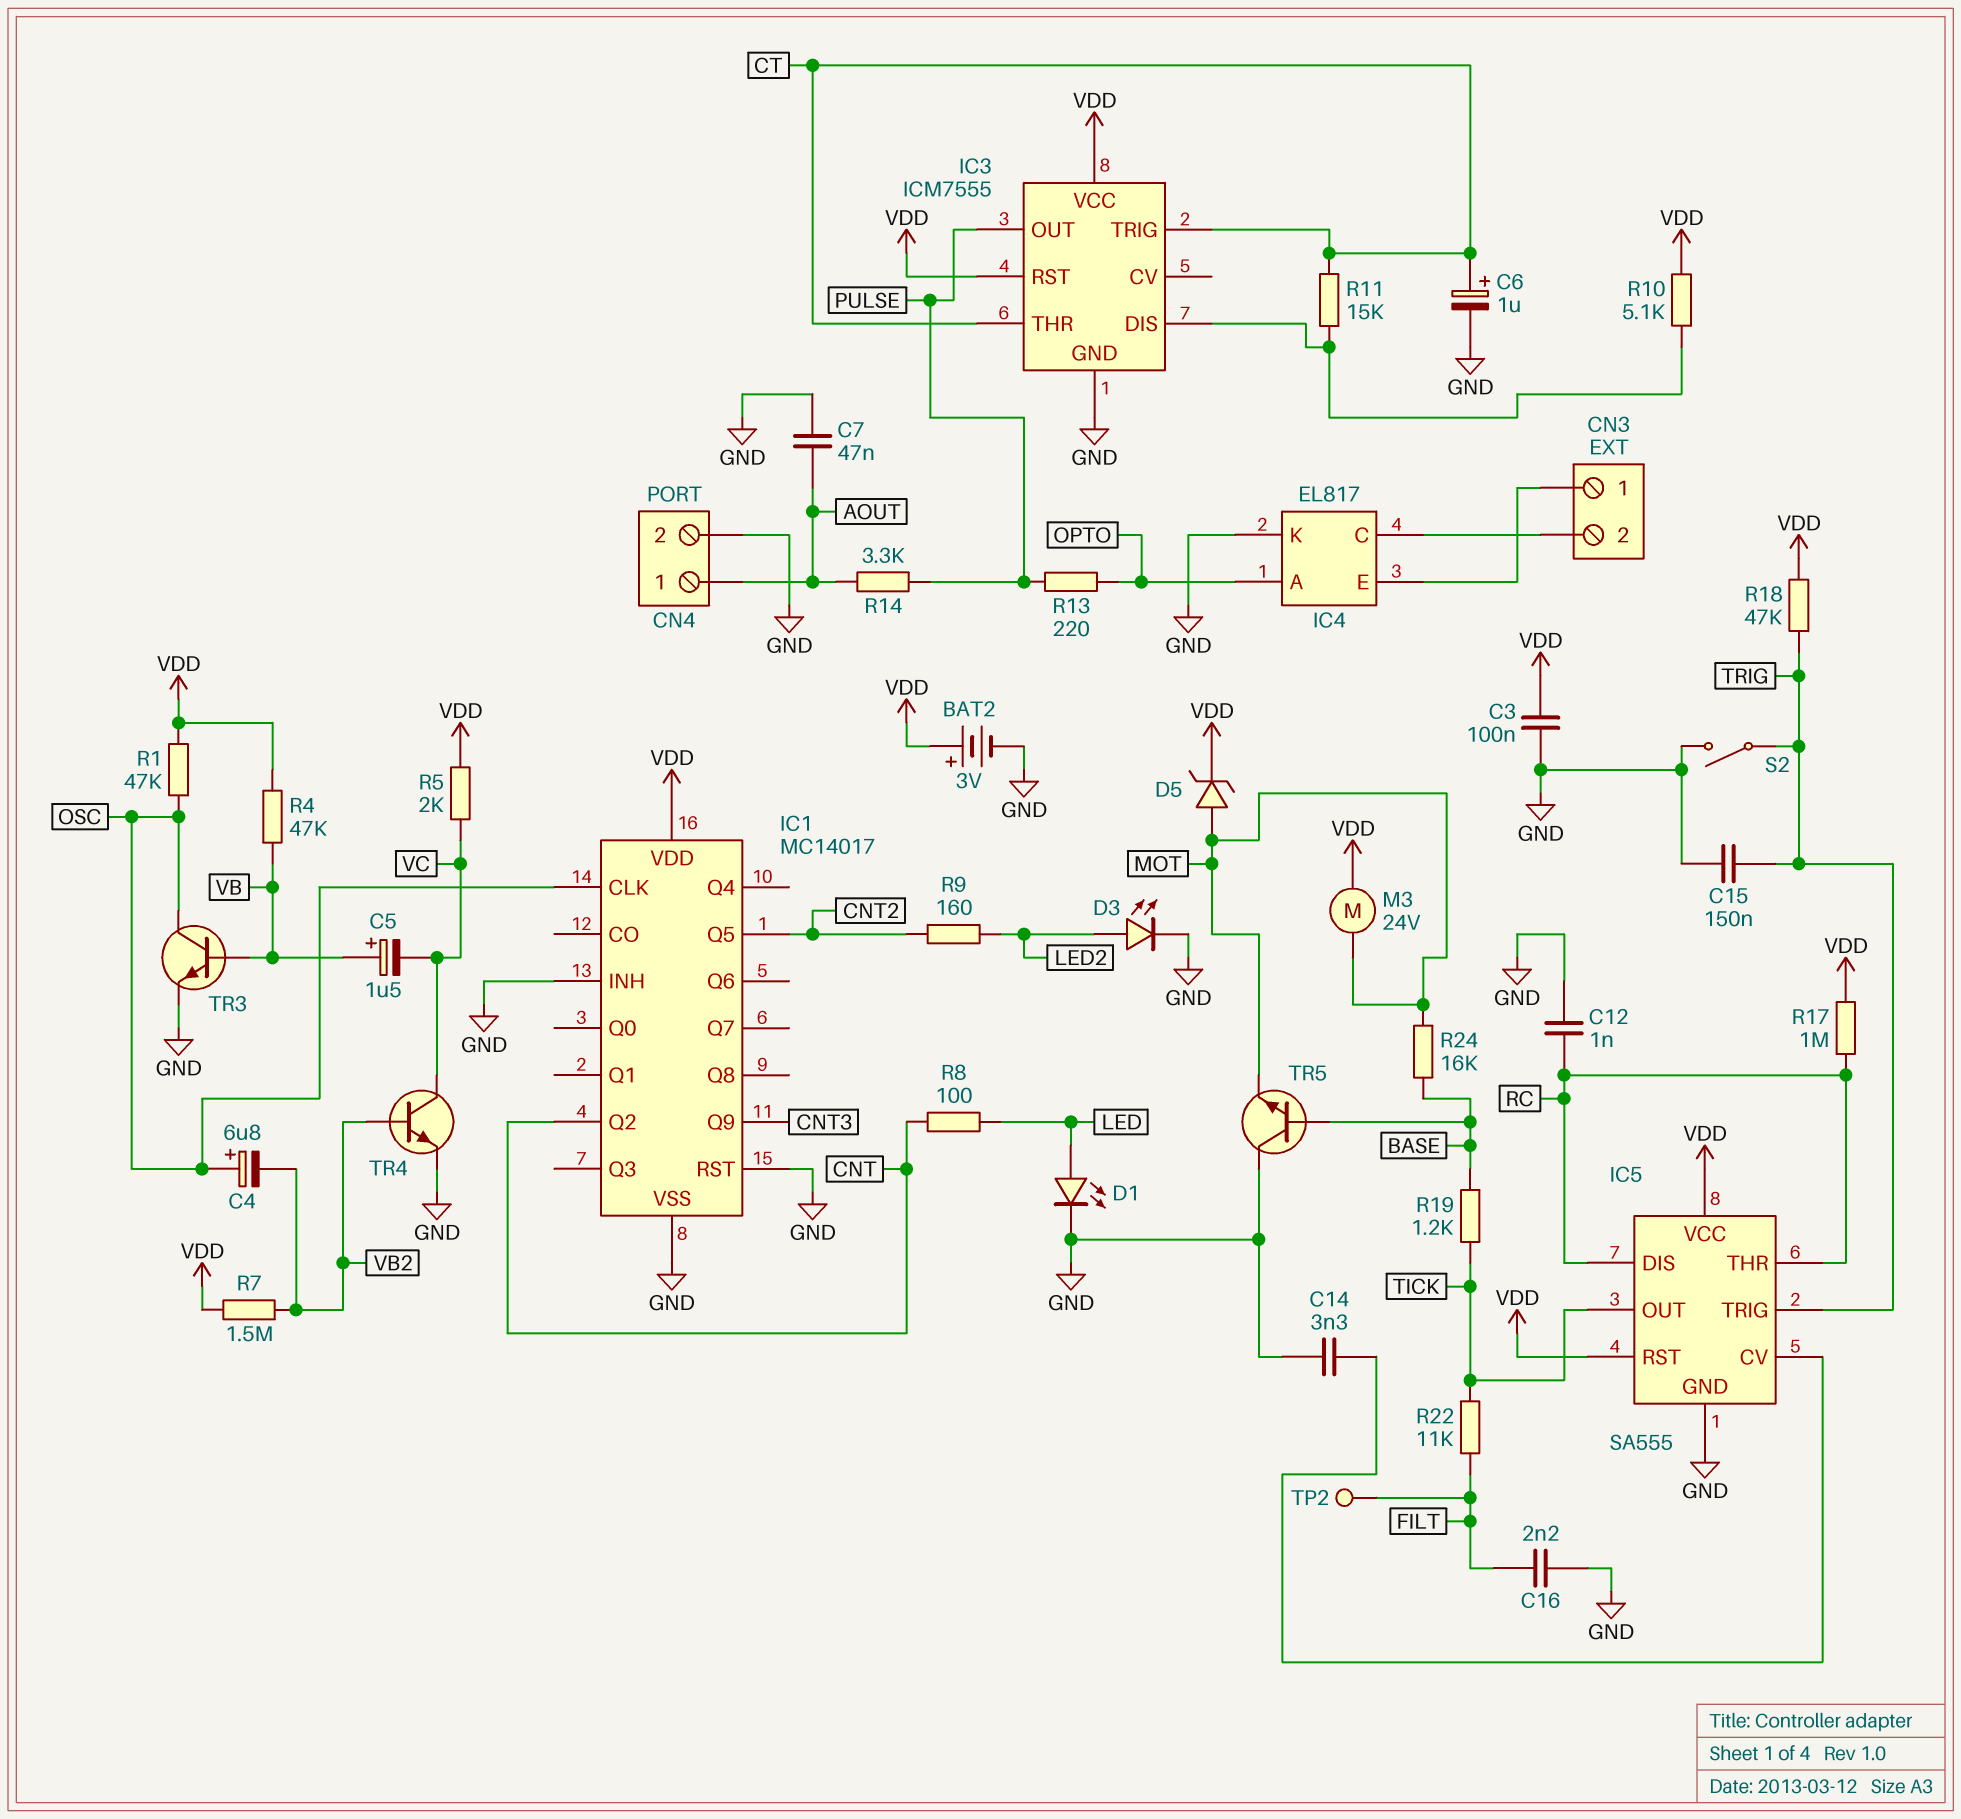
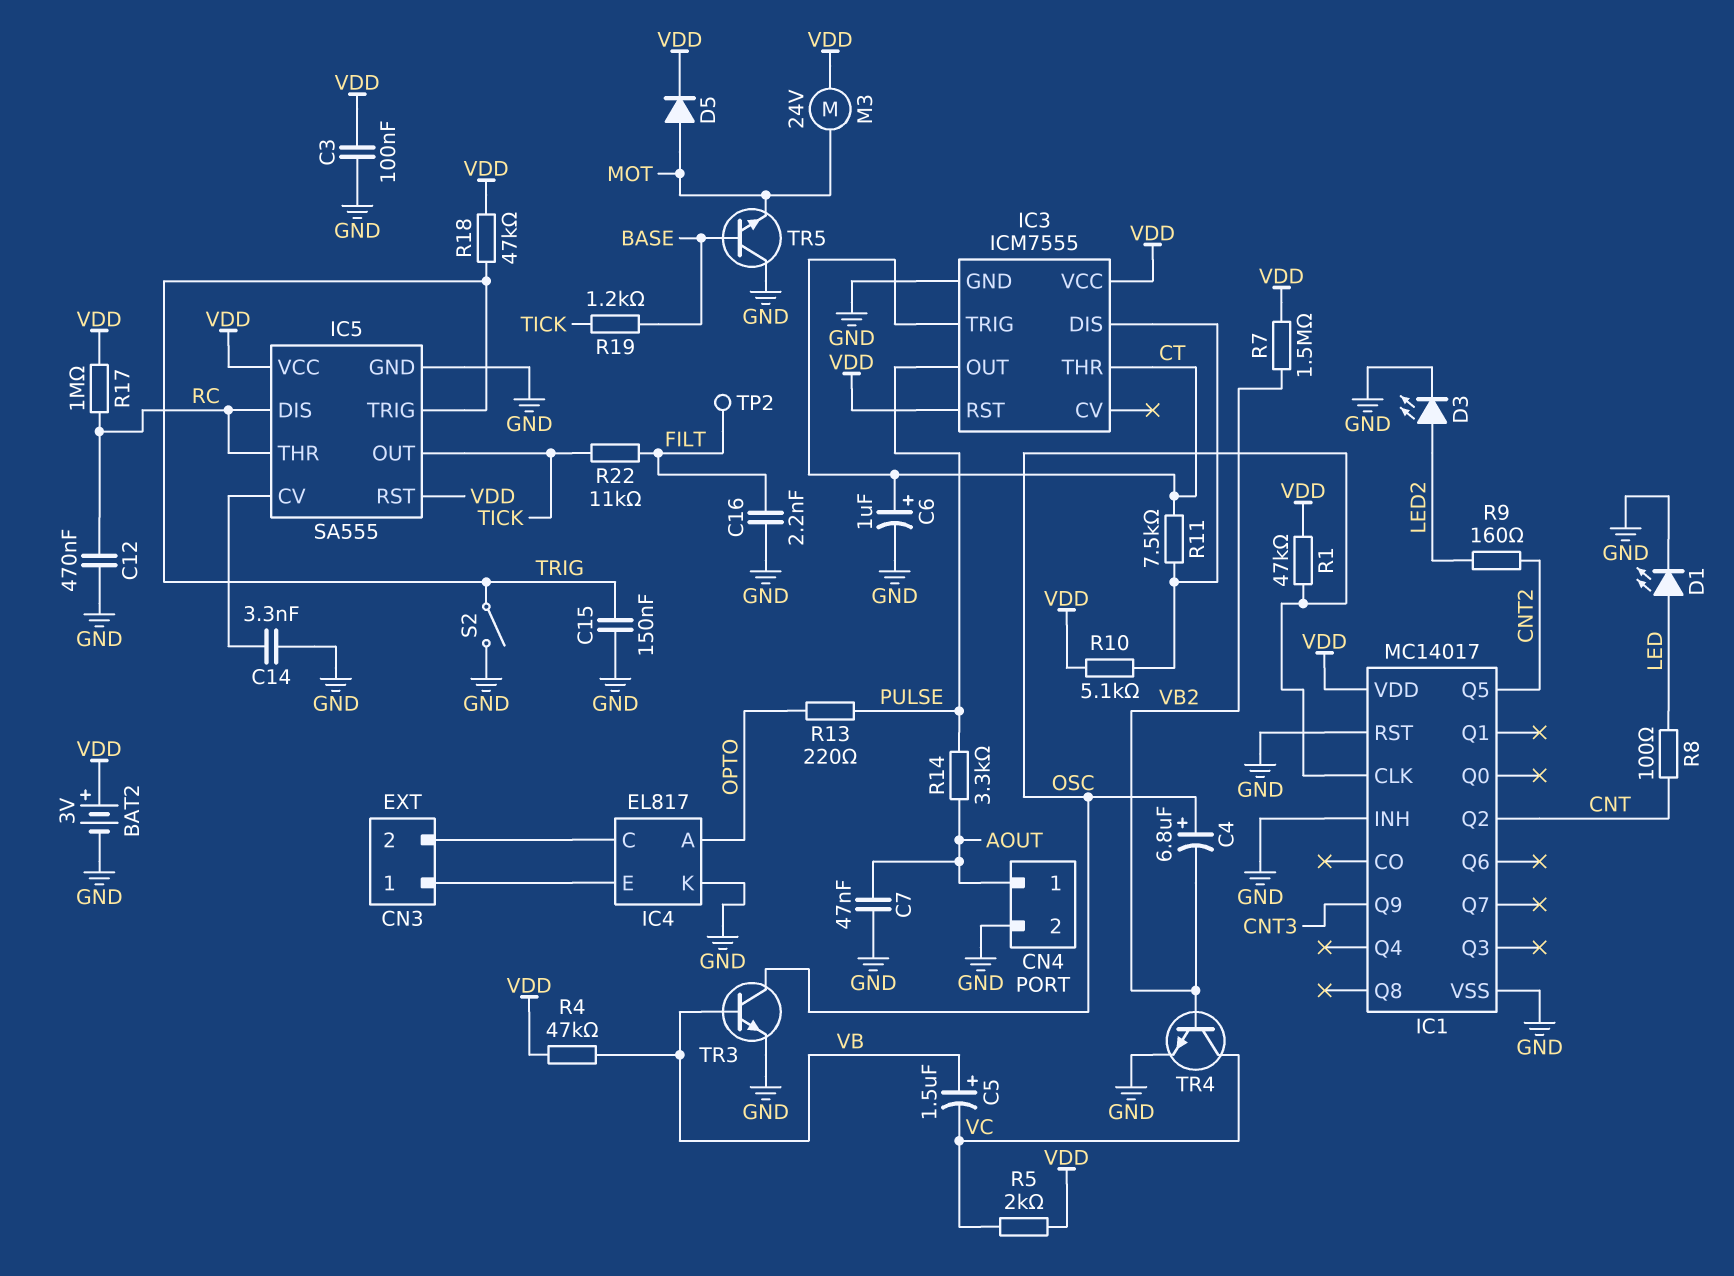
C12: 1nF (GND, RC) -> 470nF (GND, RC)
D5: zener (A MOT, K VDD) -> diode (A MOT, K VDD)
R11: 15k (CT, IC3/DIS) -> 7.5k (CT, IC3/DIS)
R24: 16k (BASE, MOT) -> none

